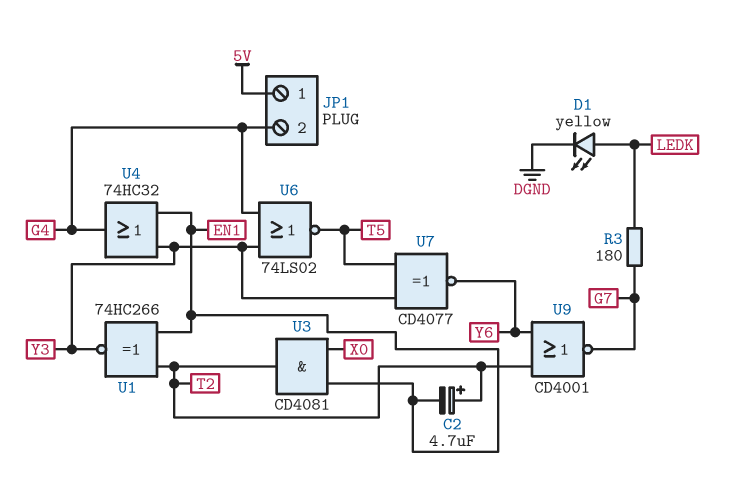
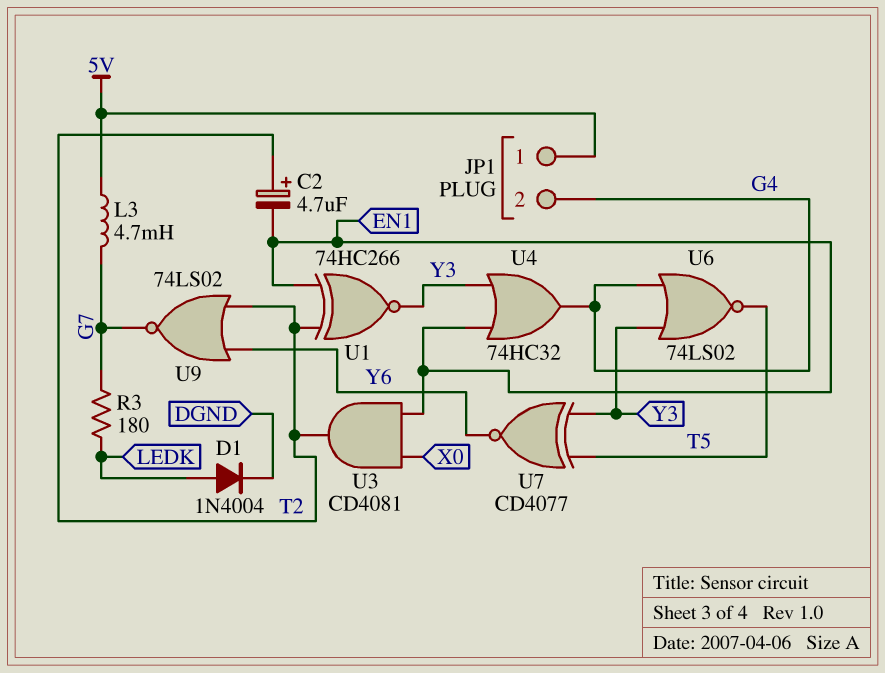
D1: LED yellow (A LEDK, K DGND) -> diode 1N4004 (A LEDK, K DGND)
L3: none -> 4.7mH (5V, G7)
U9: NOR CD4001 (in T2, in Y6, out G7) -> NOR 74LS02 (in T2, in Y6, out G7)

